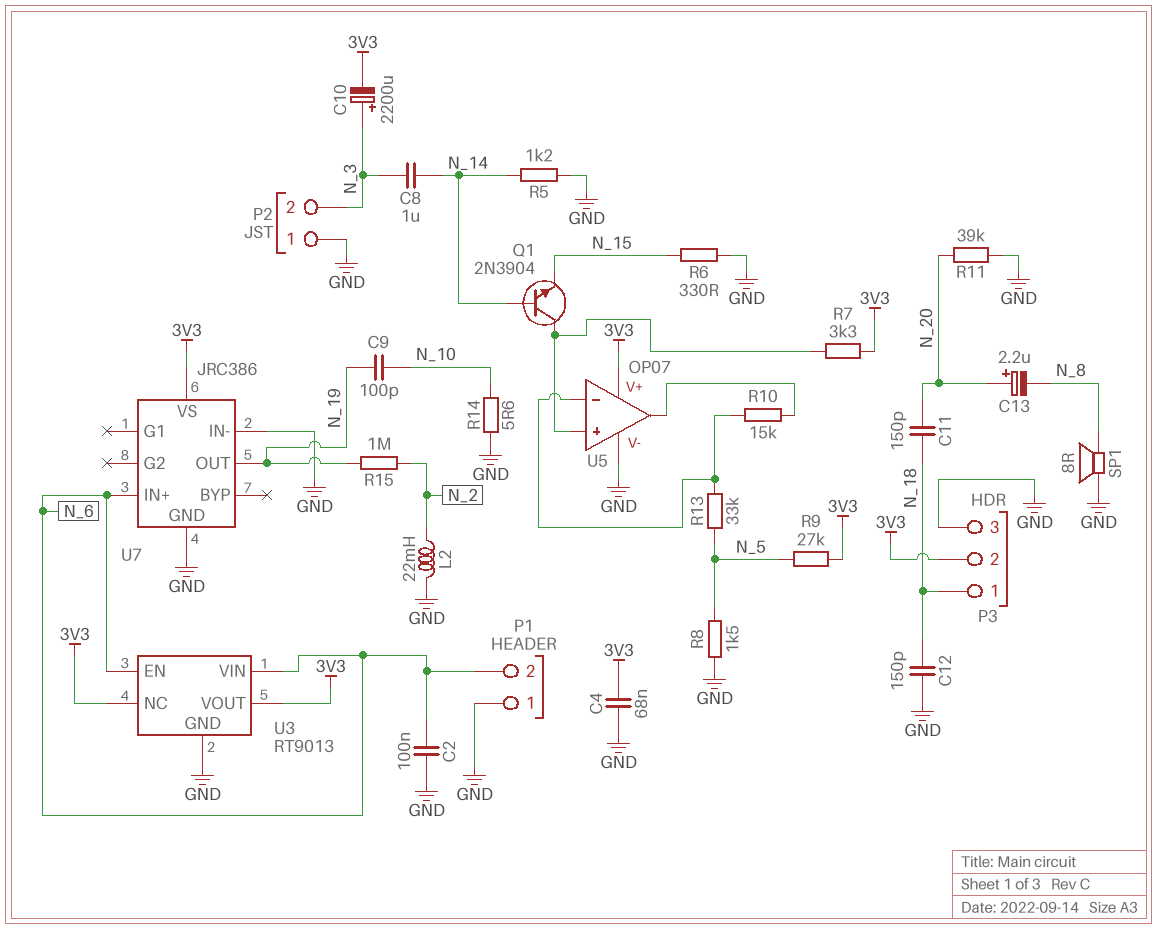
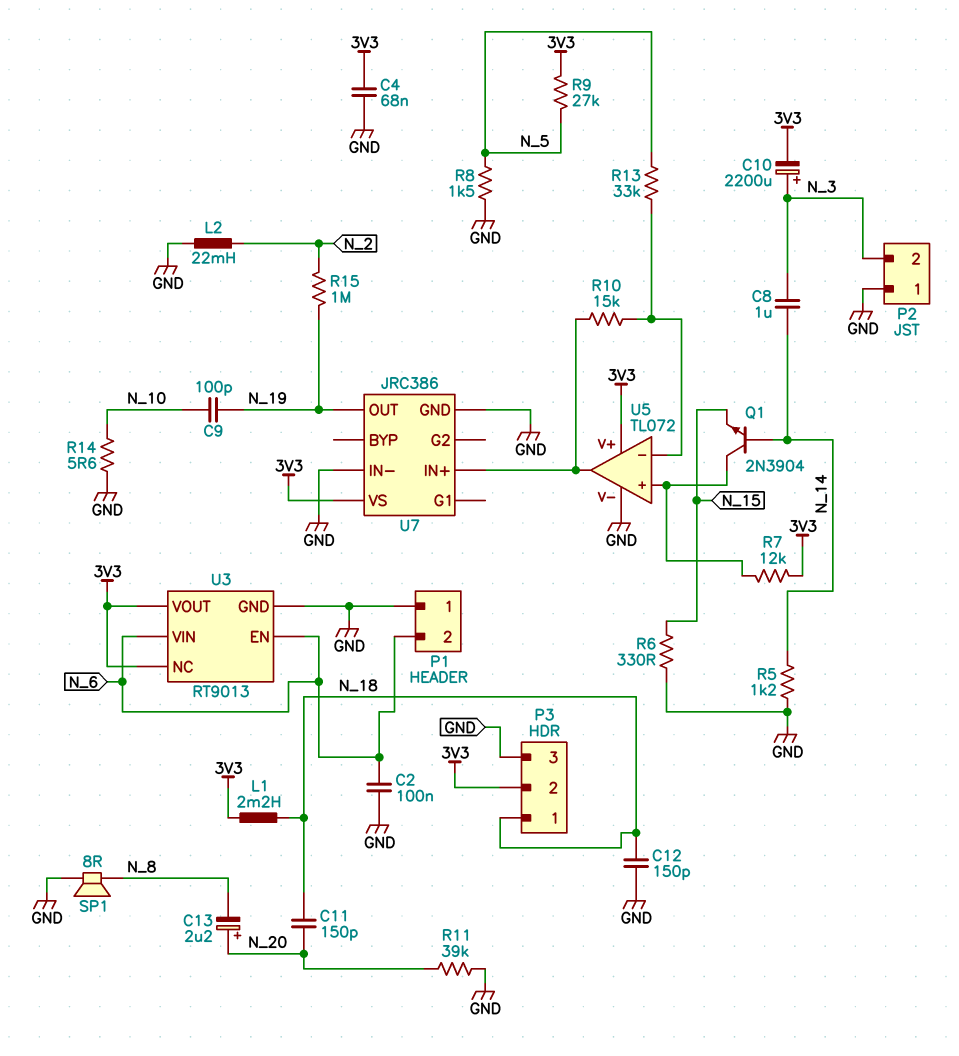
L1: none -> 2.2mH (3V3, N_18)
R7: 3.3k (3V3, U5/in+) -> 12k (3V3, U5/in+)
U5: OP07 -> TL072
U7 pin IN+: N_6 -> U5/out

